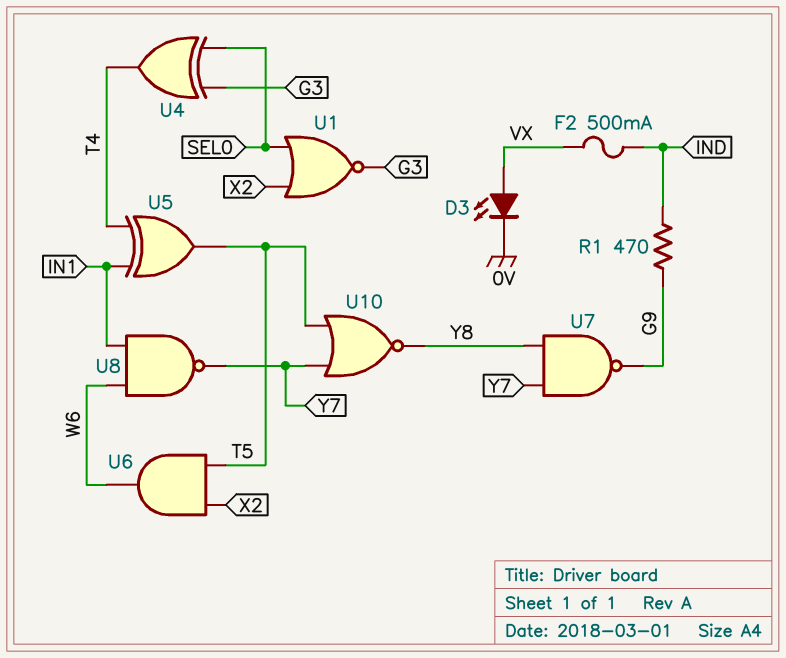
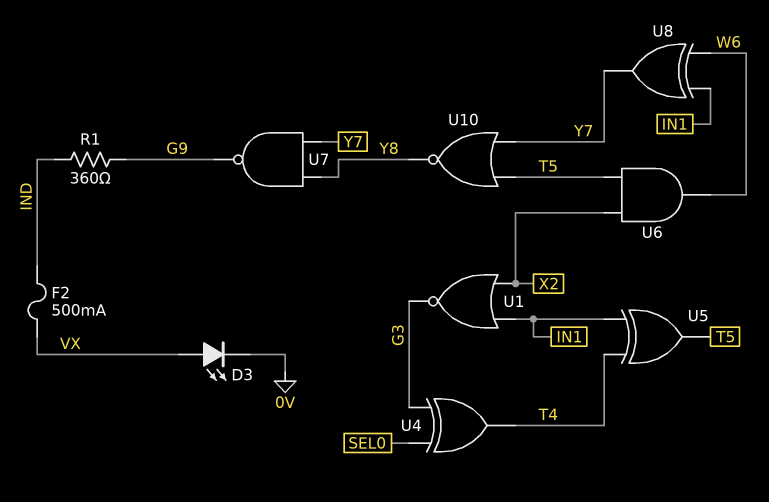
R1: 470 (G9, IND) -> 360 (G9, IND)
U1: NOR (in SEL0, in X2, out G3) -> NOR (in IN1, in X2, out G3)
U8: NAND (in IN1, in W6, out Y7) -> XOR (in IN1, in W6, out Y7)

